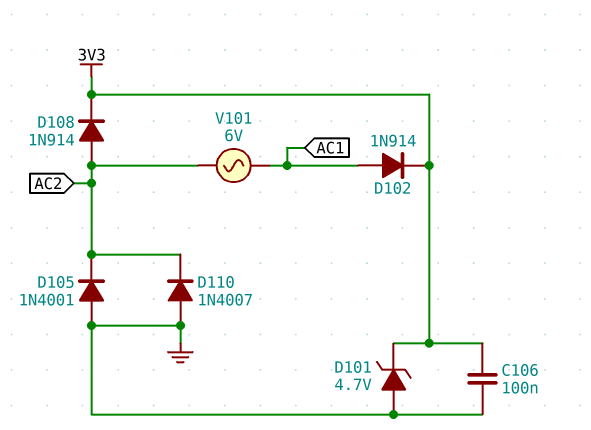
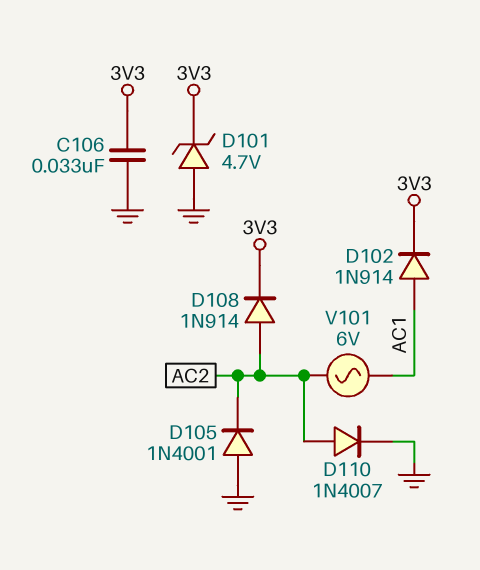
C106: 100nF (3V3, GND) -> 33nF (3V3, GND)
D110: diode 1N4007 (A GND, K AC2) -> diode 1N4007 (A AC2, K GND)

